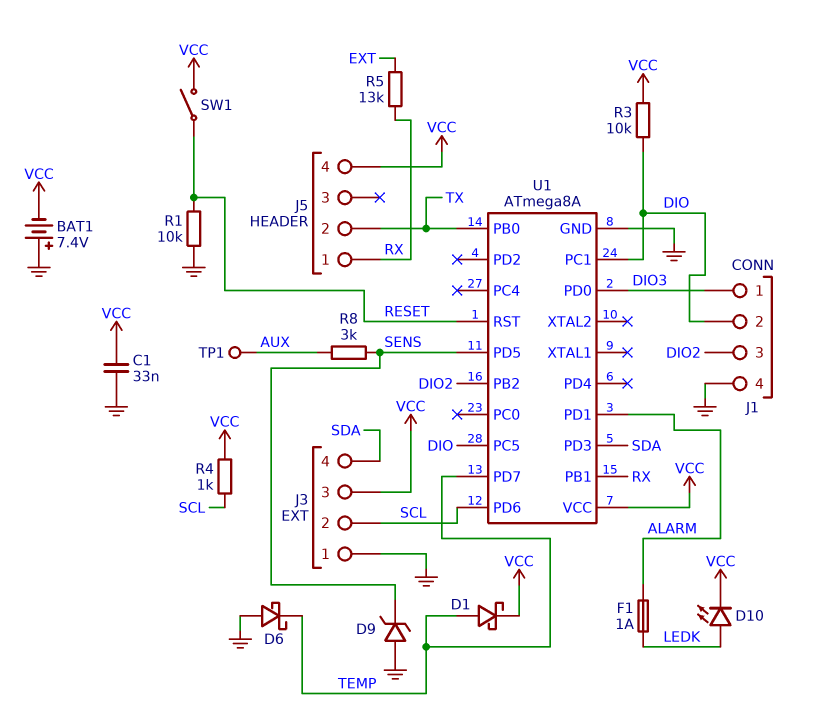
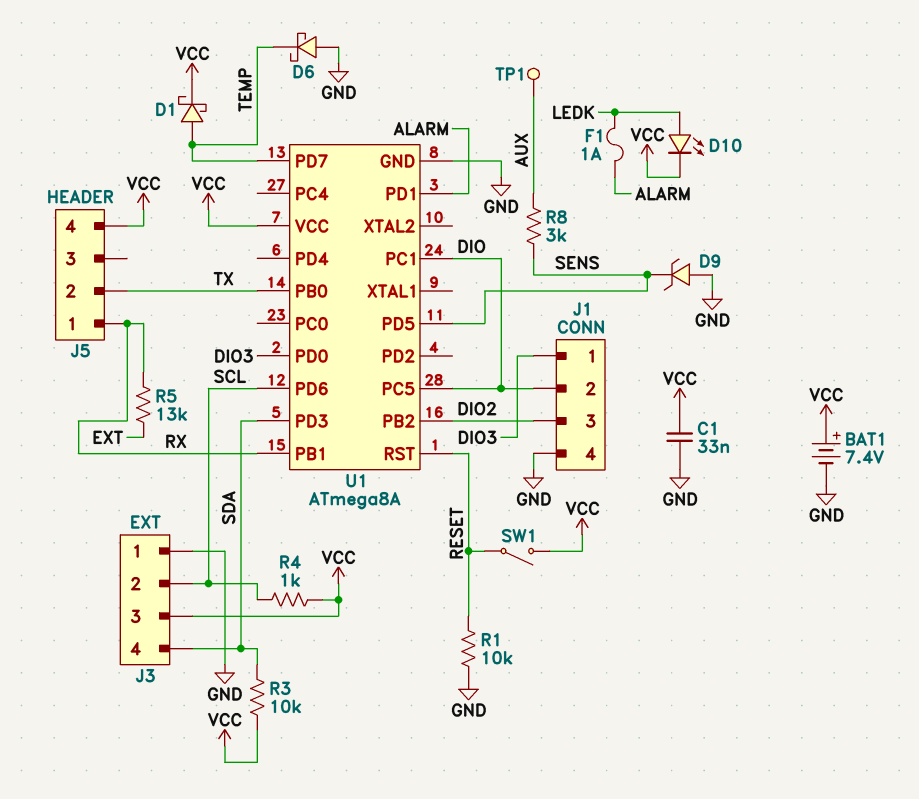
BAT1: 7.4V (plus GND, minus VCC) -> 7.4V (plus VCC, minus GND)
R3: 10k (DIO, VCC) -> 10k (SDA, VCC)

